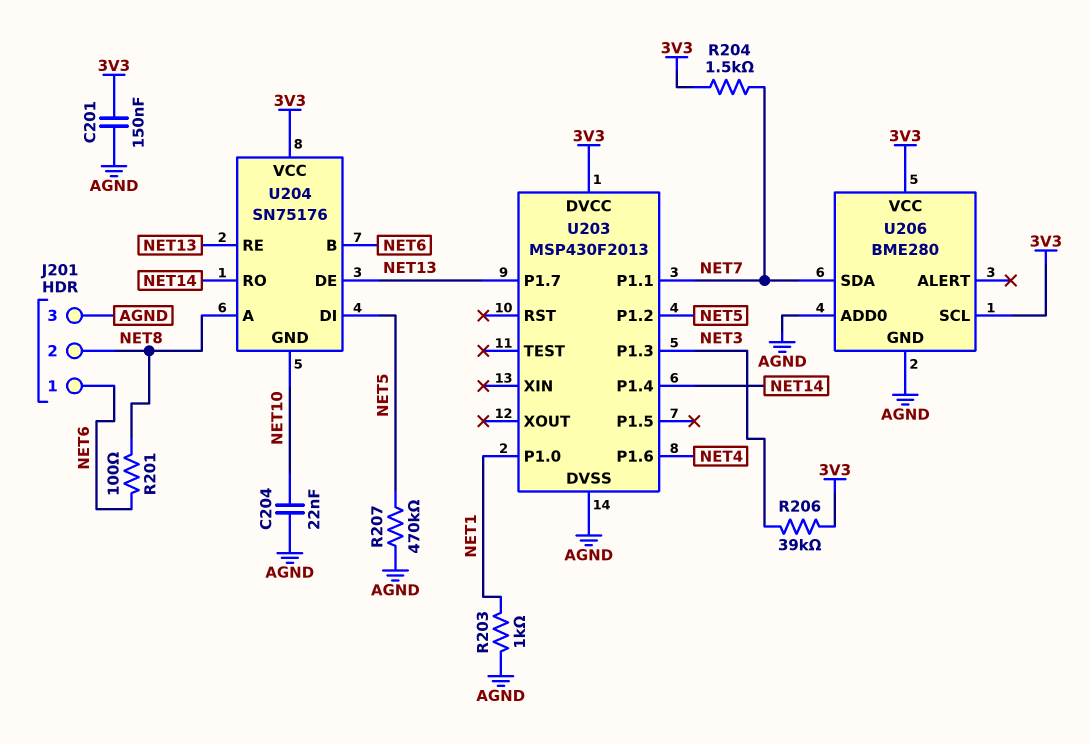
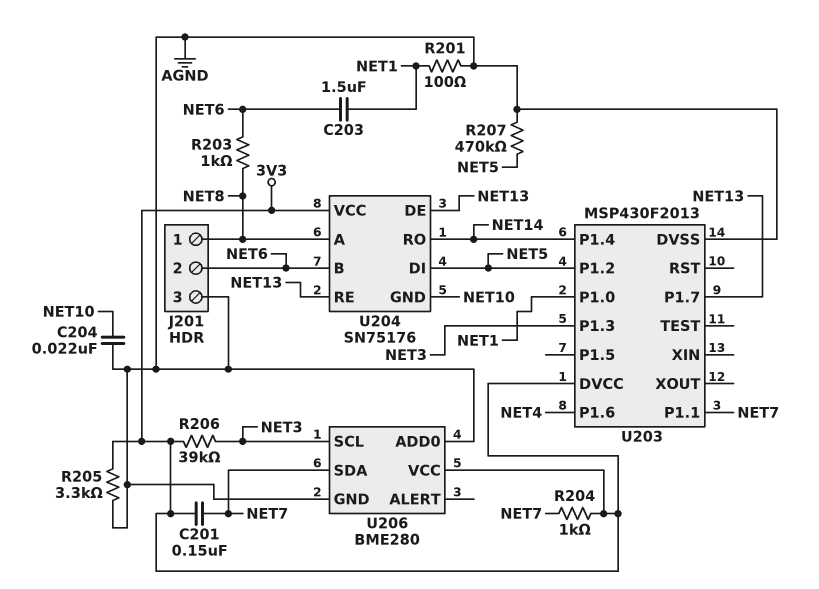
C201: 150nF (3V3, AGND) -> 150nF (3V3, NET7)
C203: none -> 1.5uF (NET1, NET6)
J201 pin 1: NET6 -> NET8
J201 pin 2: NET8 -> NET6
R201: 100 (NET6, NET8) -> 100 (AGND, NET1)
R203: 1k (AGND, NET1) -> 1k (NET6, NET8)
R204: 1.5k (3V3, NET7) -> 1k (3V3, NET7)
R205: none -> 3.3k (3V3, AGND)
U206 pin SCL: 3V3 -> NET3

